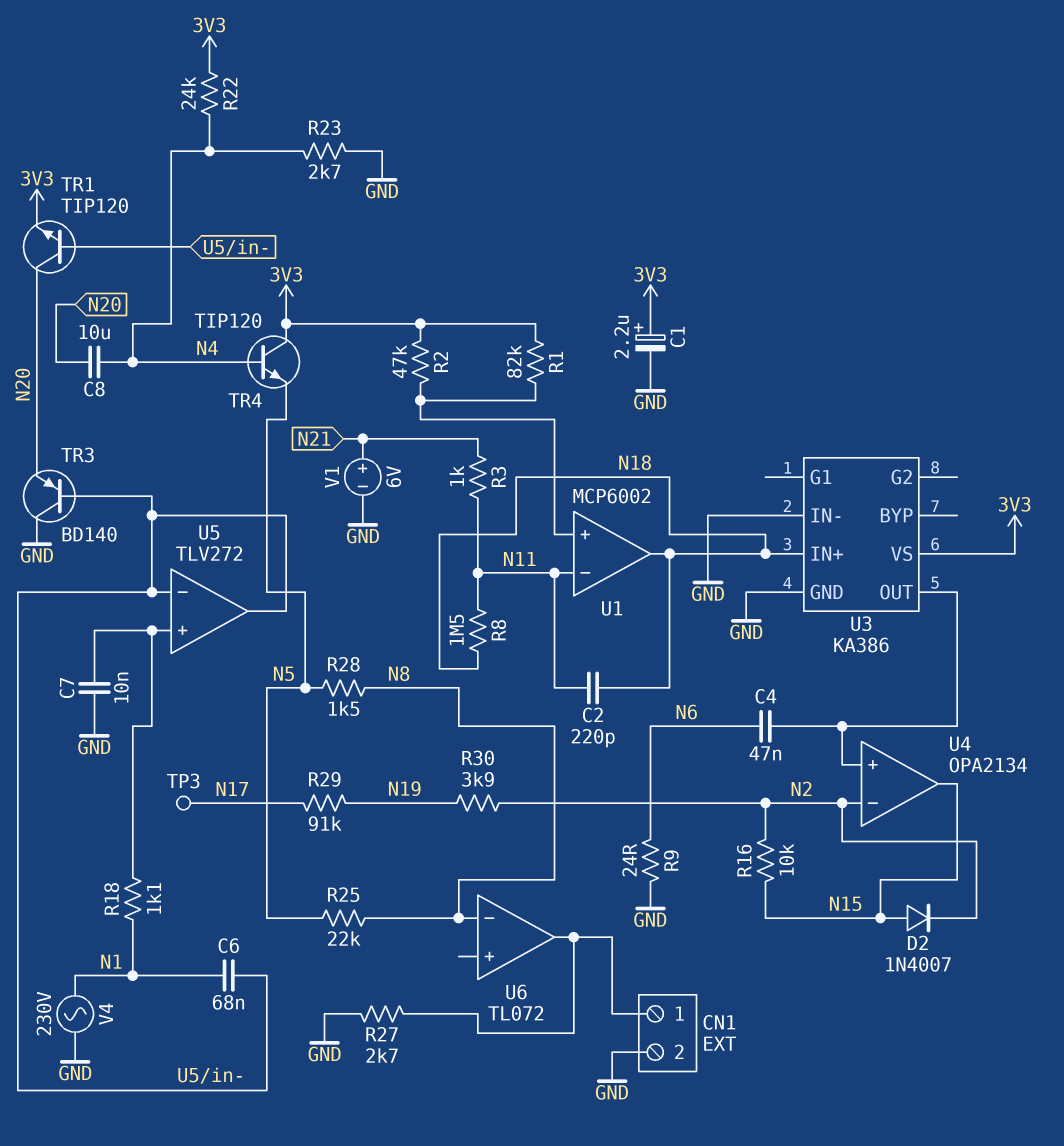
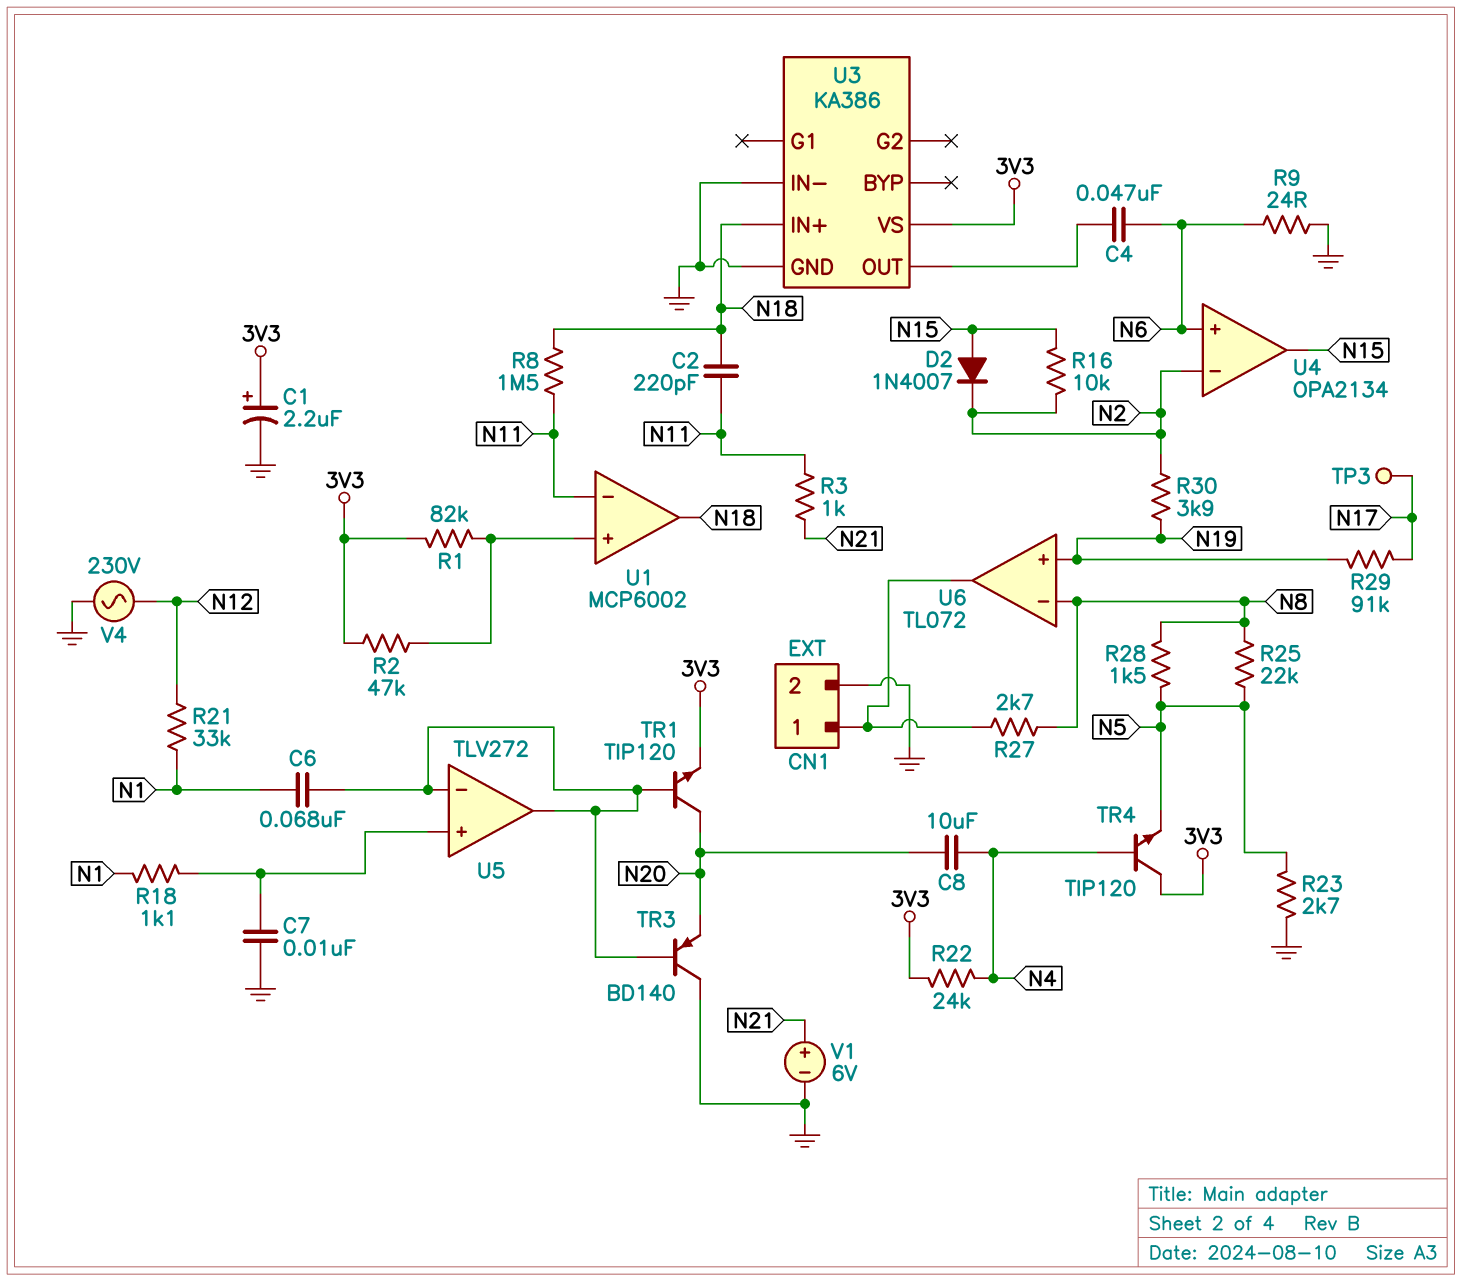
R21: none -> 33k (N1, N12)
R23: 2.7k (GND, N4) -> 2.7k (GND, N5)
R27: 2.7k (CN1/1, GND) -> 2.7k (CN1/1, N8)
U4 pin in+: U3/OUT -> N6
U6 pin in+: none -> N19
V4: AC 230V (GND, N1) -> AC 230V (GND, N12)

